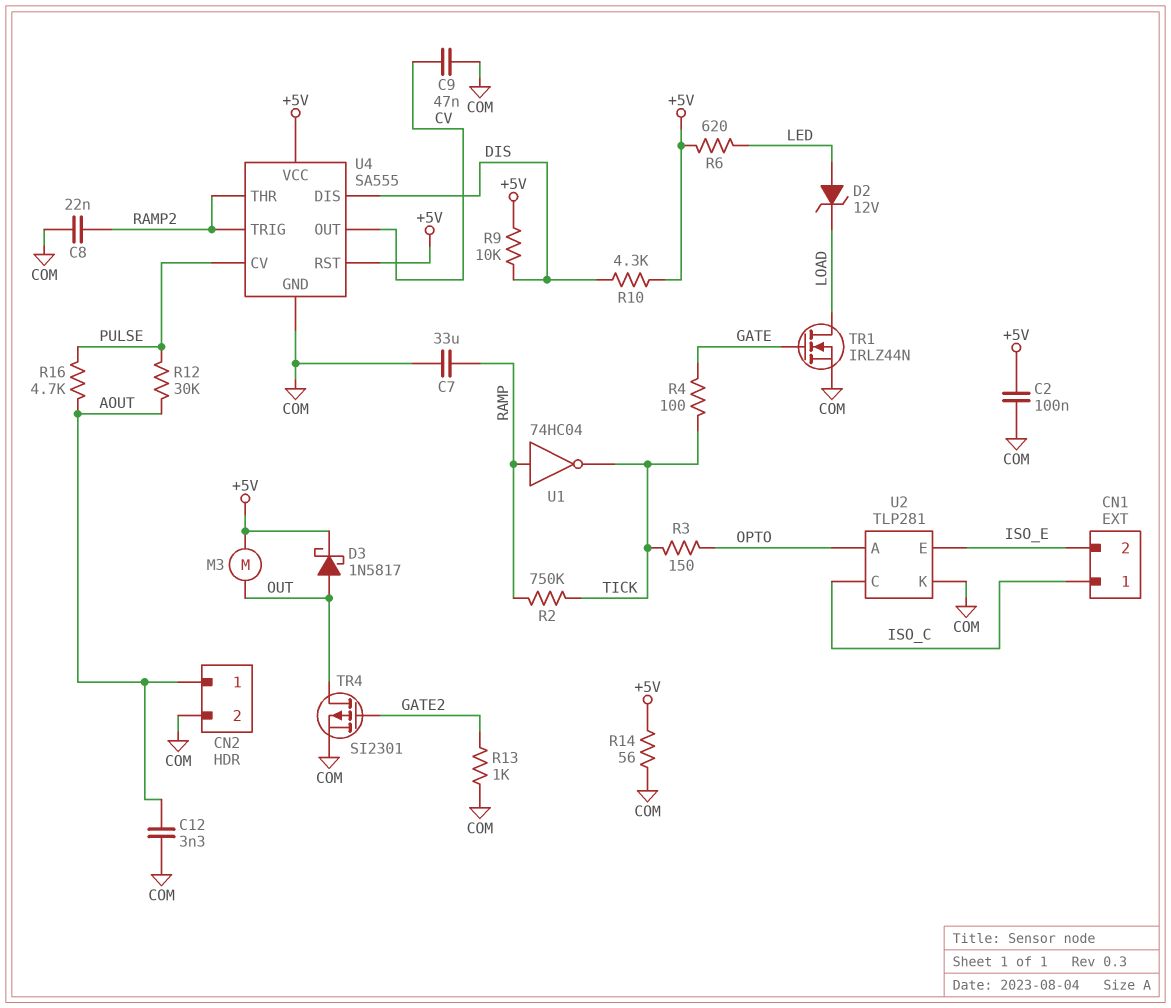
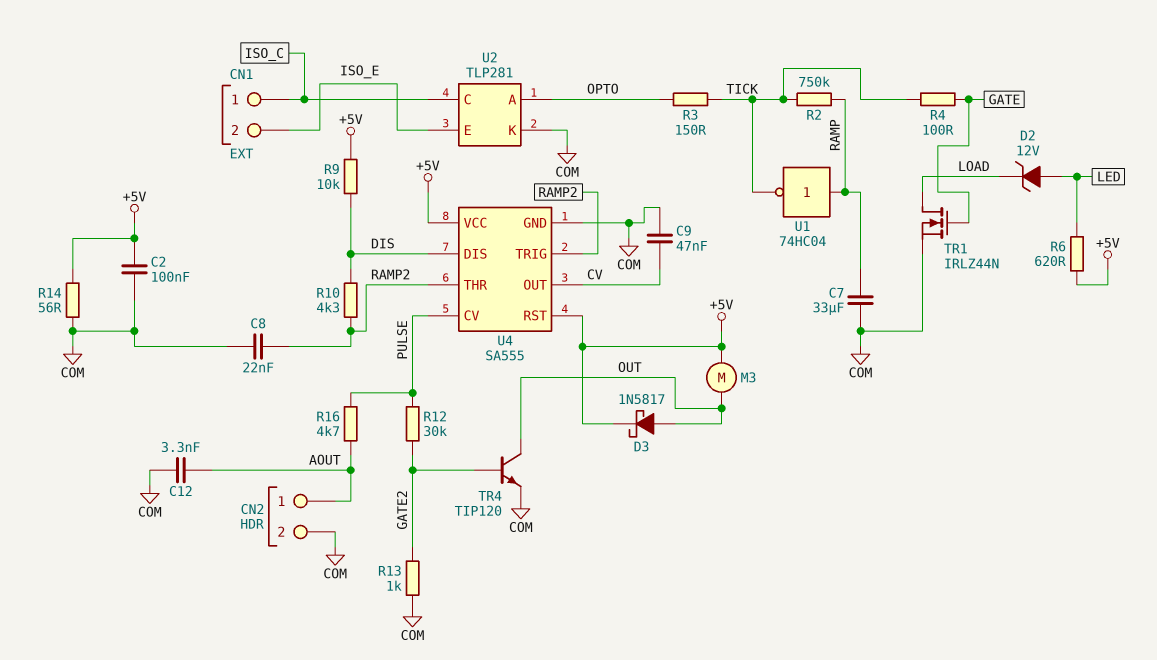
R10: 4.3k (+5V, DIS) -> 4.3k (DIS, RAMP2)
R12: 30k (AOUT, PULSE) -> 30k (GATE2, PULSE)
TR4: PMOS SI2301 (G GATE2, D OUT, S COM) -> NPN TIP120 (B GATE2, C OUT, E COM)

